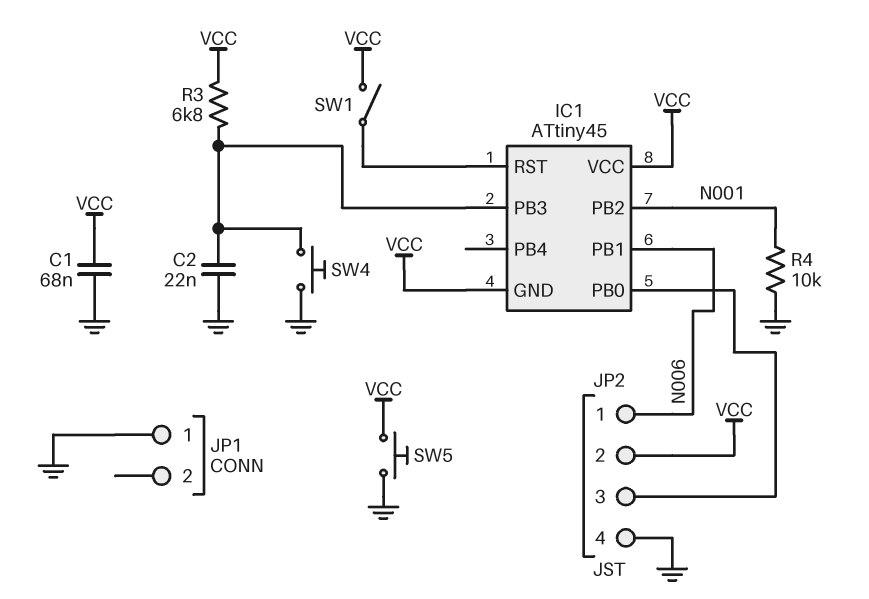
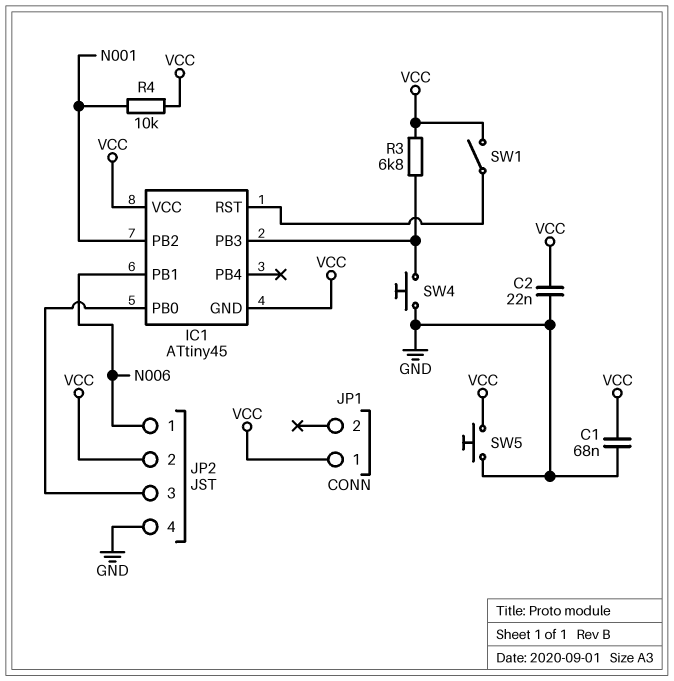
C2: 22nF (GND, IC1/PB3) -> 22nF (GND, VCC)
JP1 pin 1: GND -> VCC
R4: 10k (GND, N001) -> 10k (N001, VCC)

